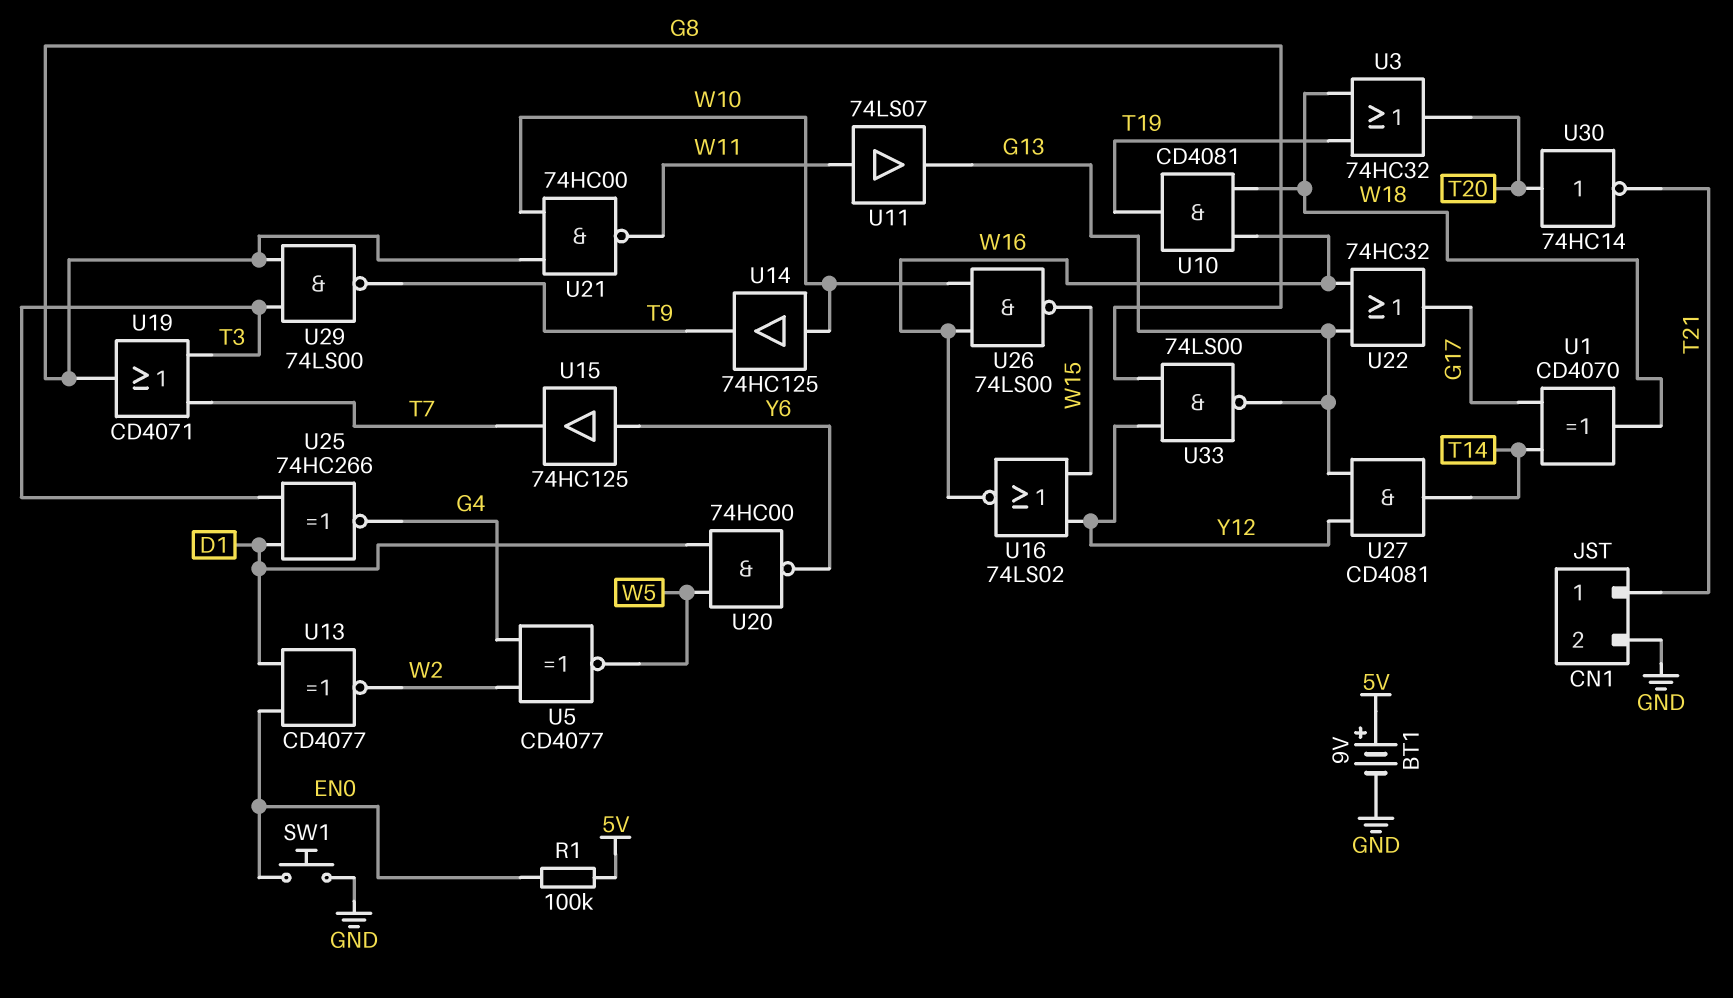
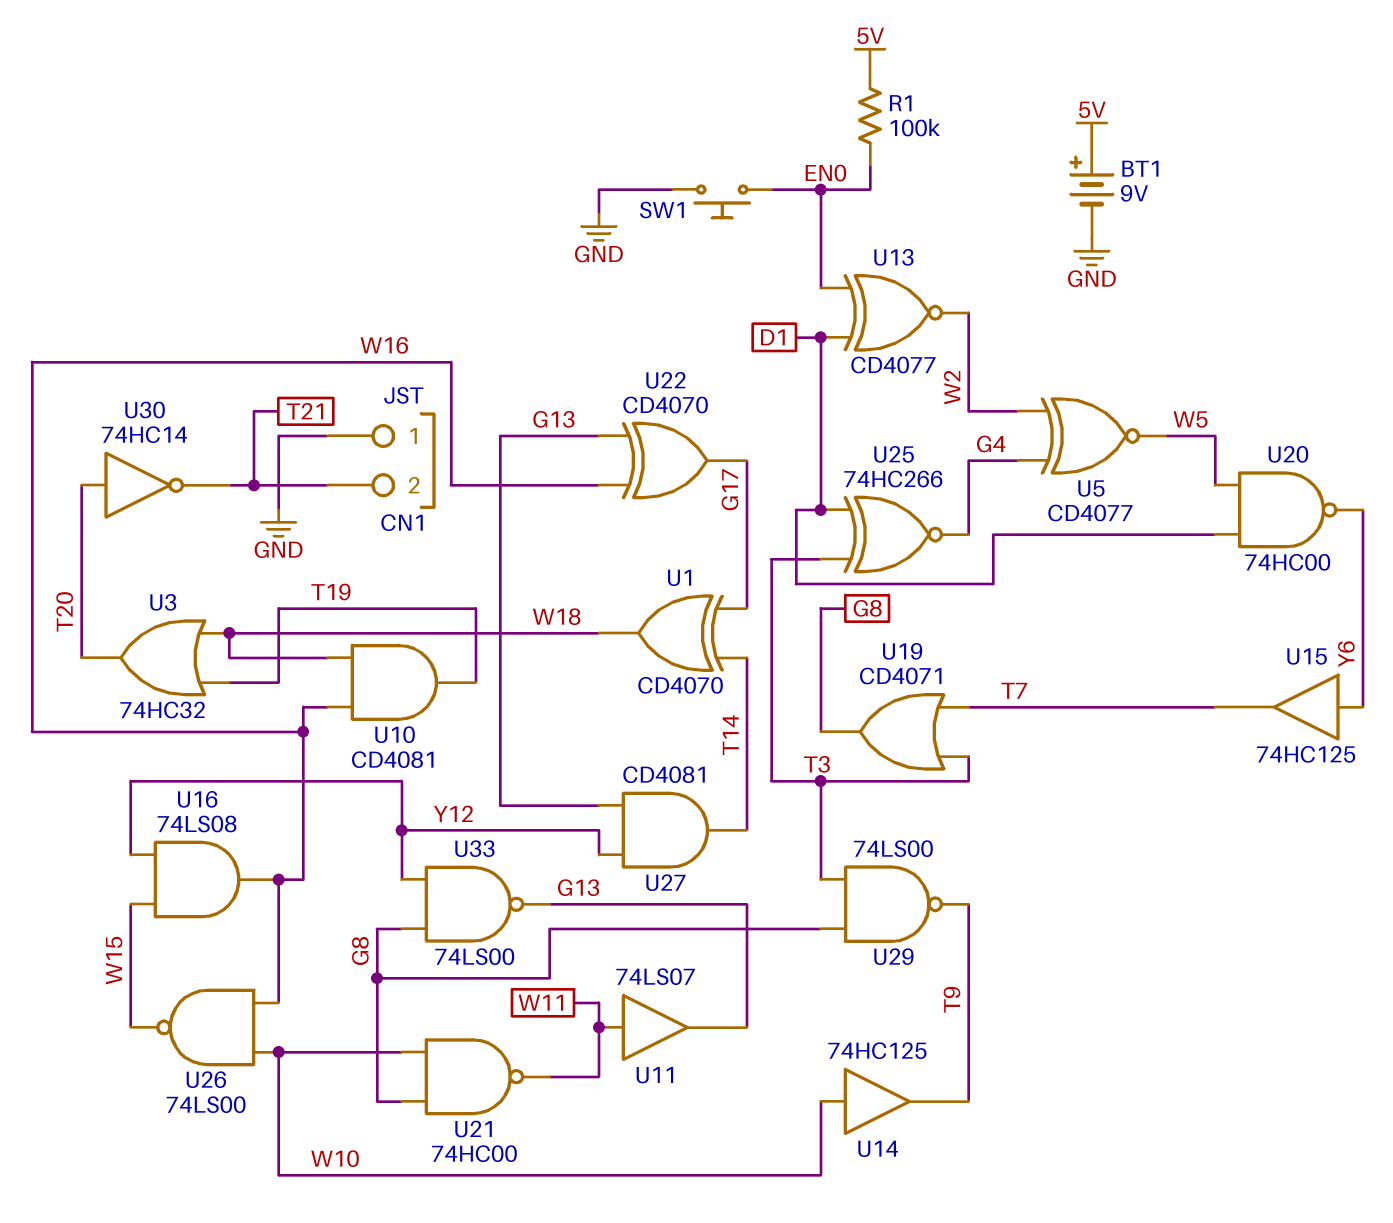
CN1 pin 1: T21 -> GND
CN1 pin 2: GND -> T21
U16: NOR 74LS02 (in W15, in Y12, out W16) -> AND 74LS08 (in W15, in Y12, out W16)
U22: OR 74HC32 (in G13, in W16, out G17) -> XOR CD4070 (in G13, in W16, out G17)

